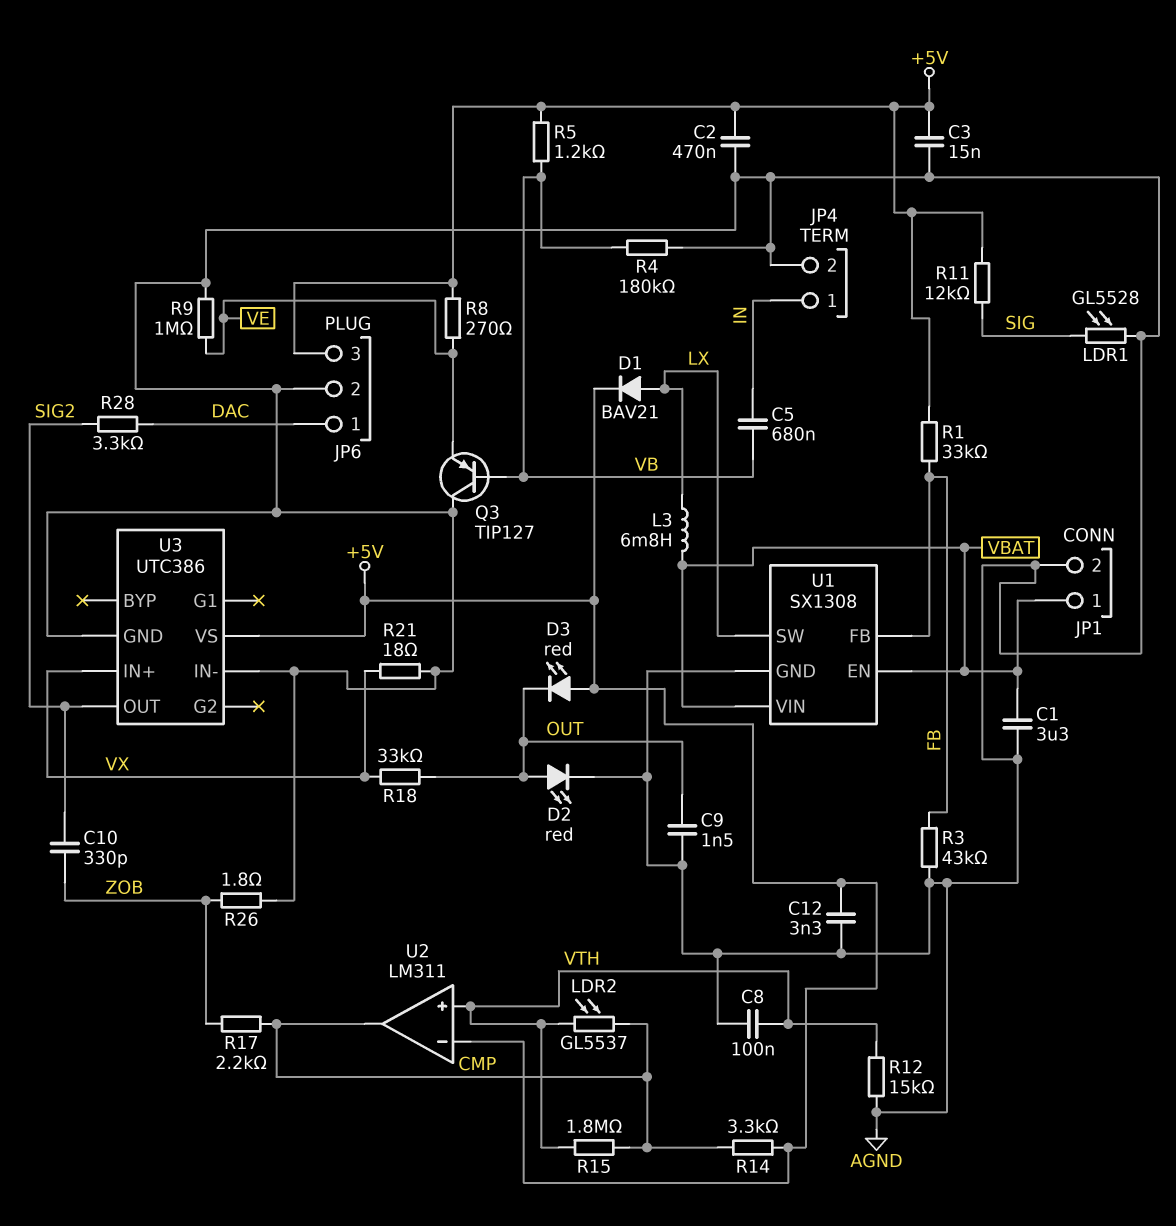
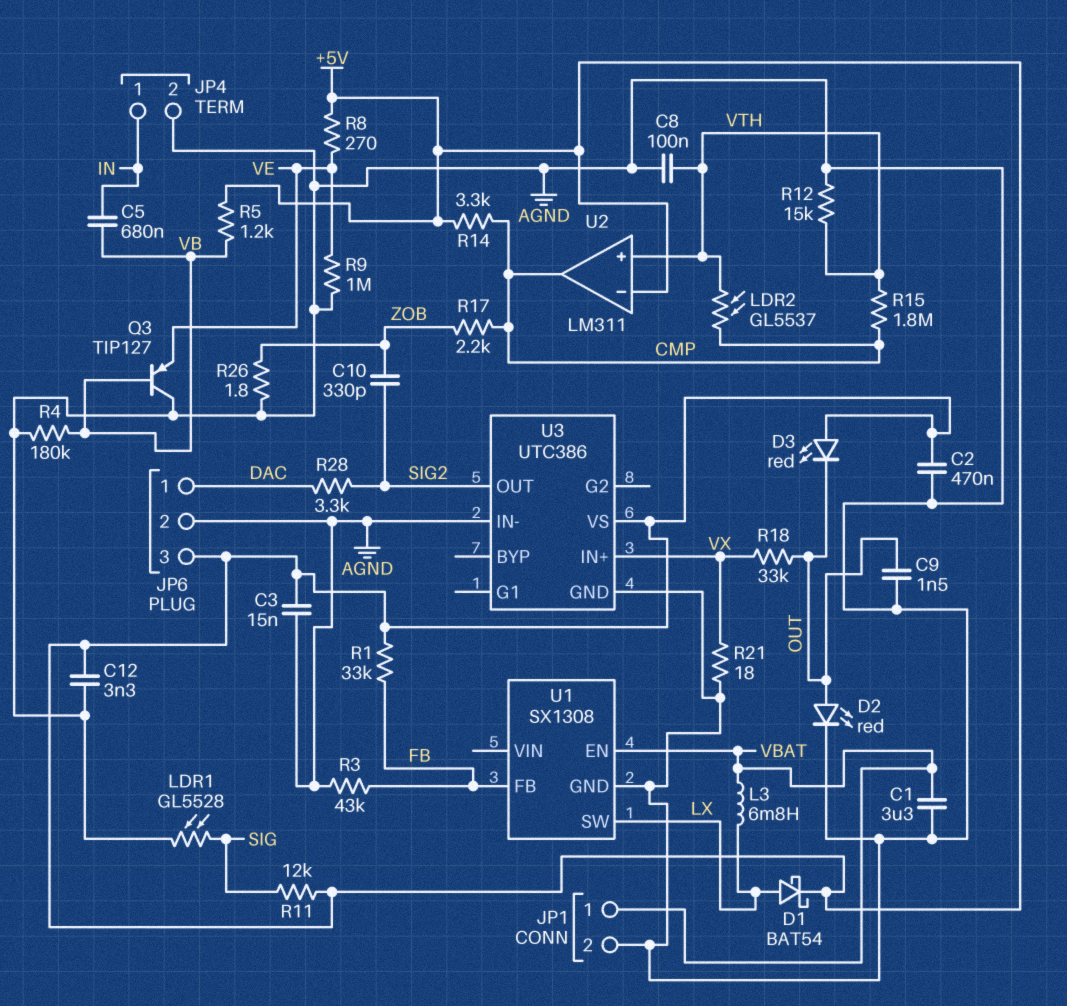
D1: diode BAV21 (A LX, K +5V) -> schottky BAT54 (A LX, K +5V)
U1 pin VIN: VBAT -> none

